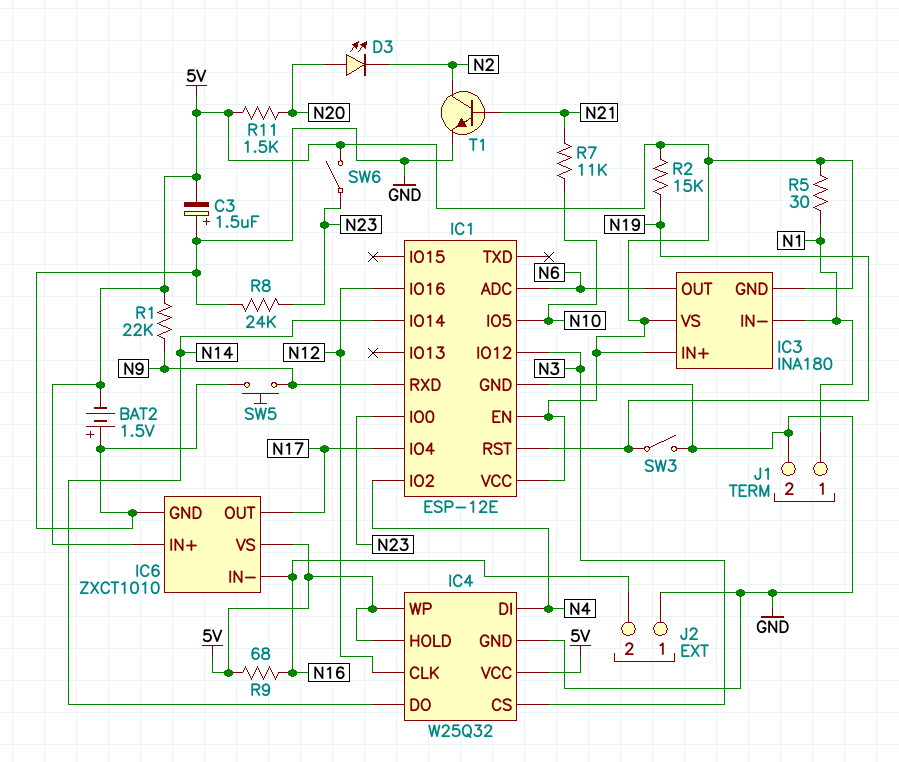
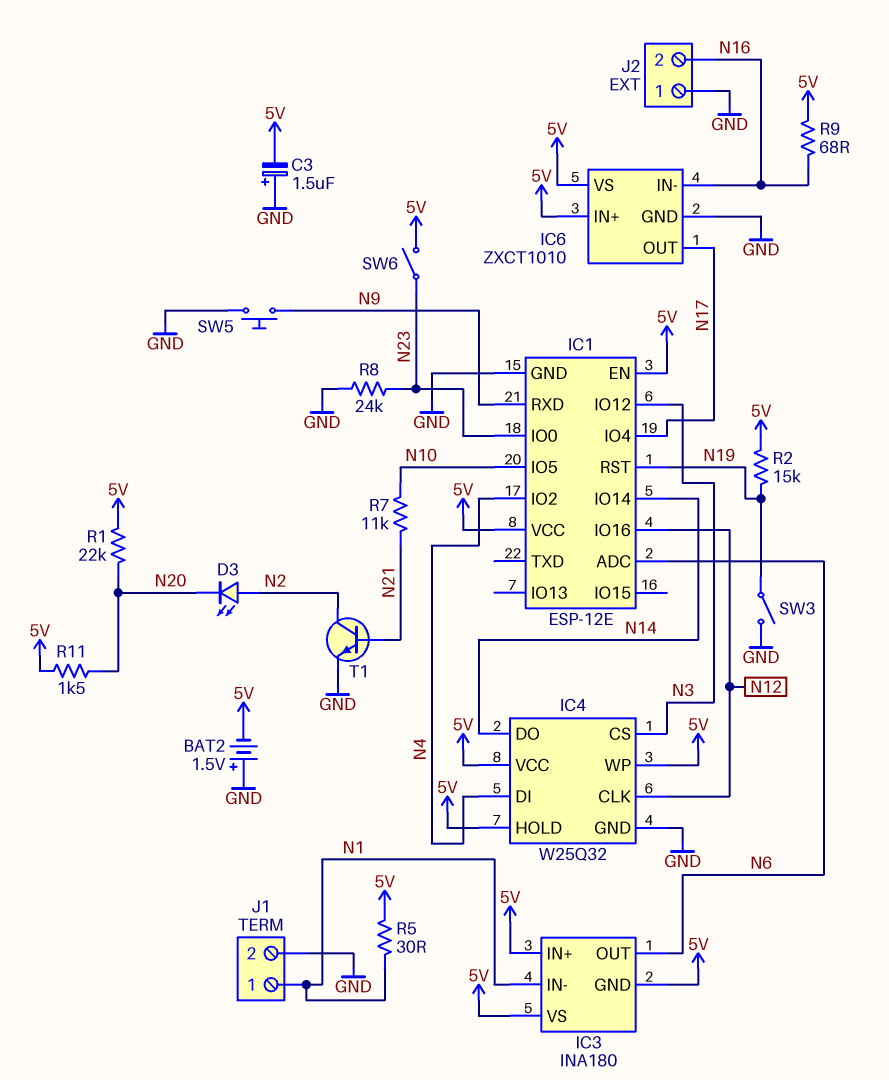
D3: LED (A N20, K N2) -> LED (A N2, K N20)
R1: 22k (5V, N9) -> 22k (5V, N20)

